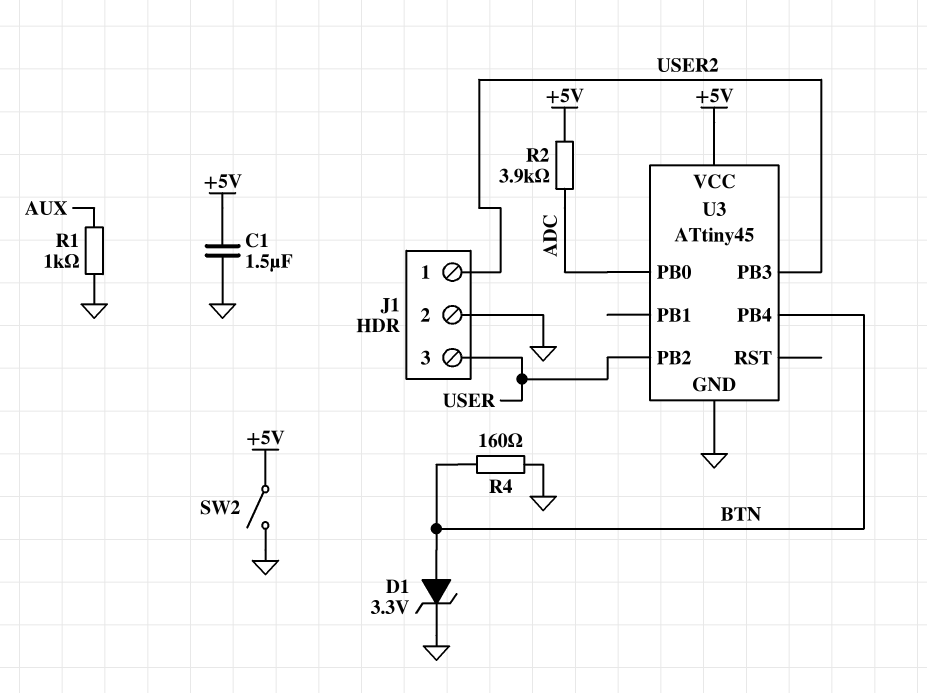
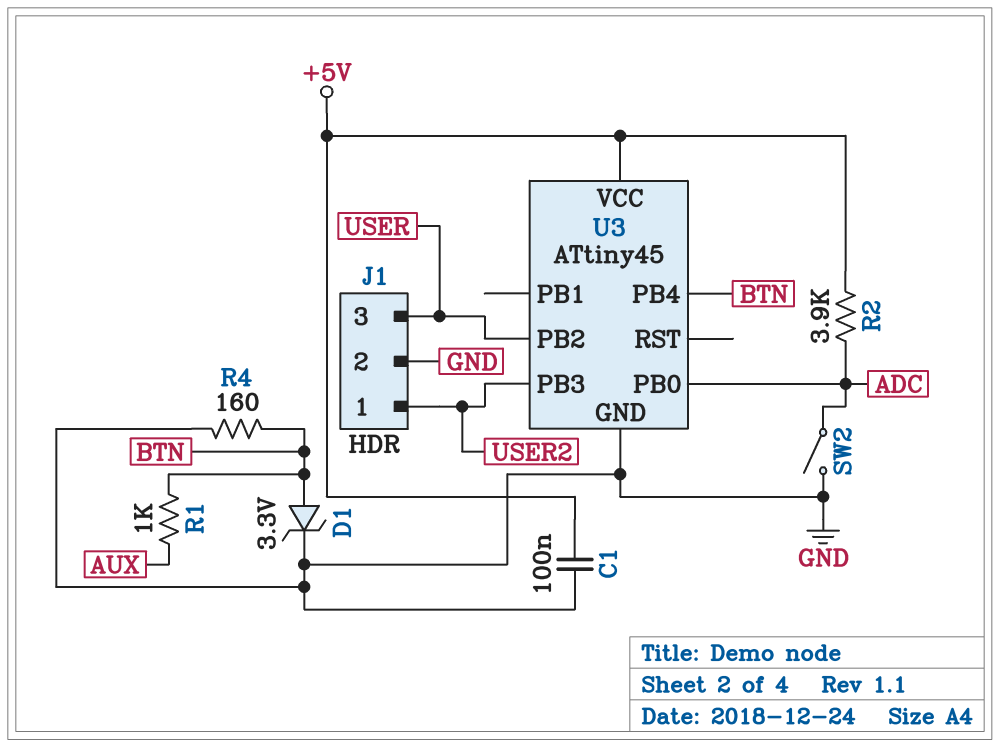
C1: 1.5uF (+5V, GND) -> 100nF (+5V, GND)
R1: 1k (AUX, GND) -> 1k (AUX, BTN)
SW2: switch (+5V, GND) -> switch (ADC, GND)

